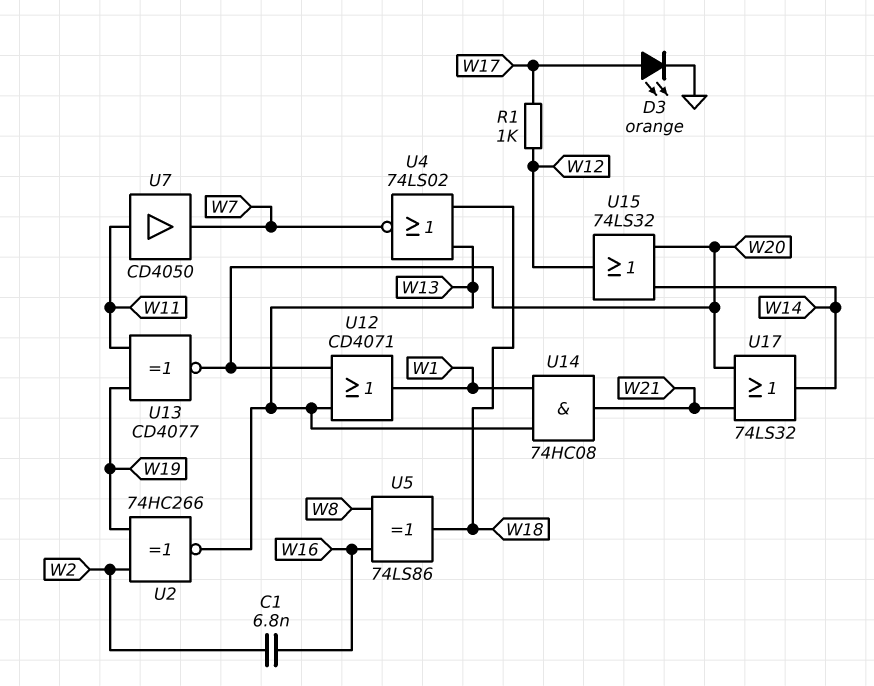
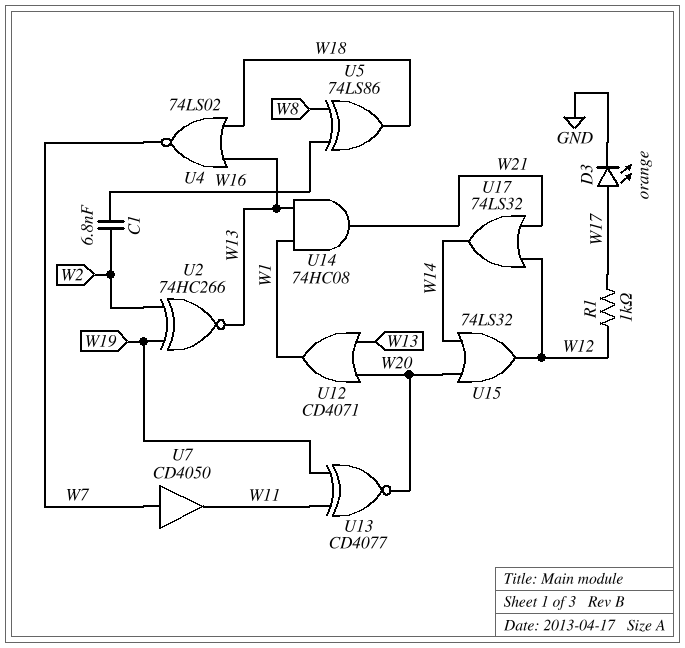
U7: buffer CD4050 (in W11, out W7) -> buffer CD4050 (in W7, out W11)
U17: OR 74LS32 (in W20, in W21, out W14) -> OR 74LS32 (in W12, in W21, out W14)

